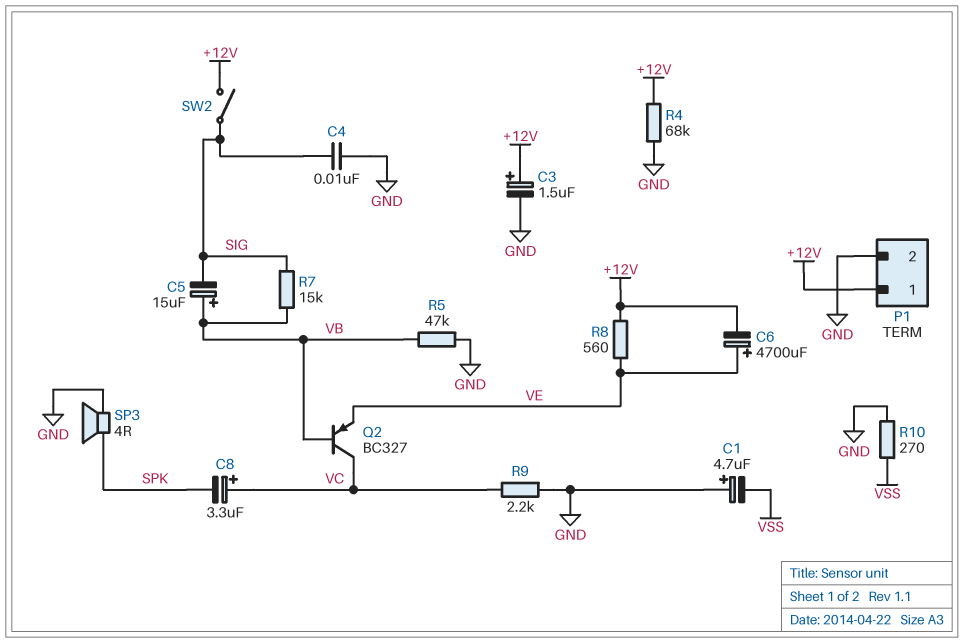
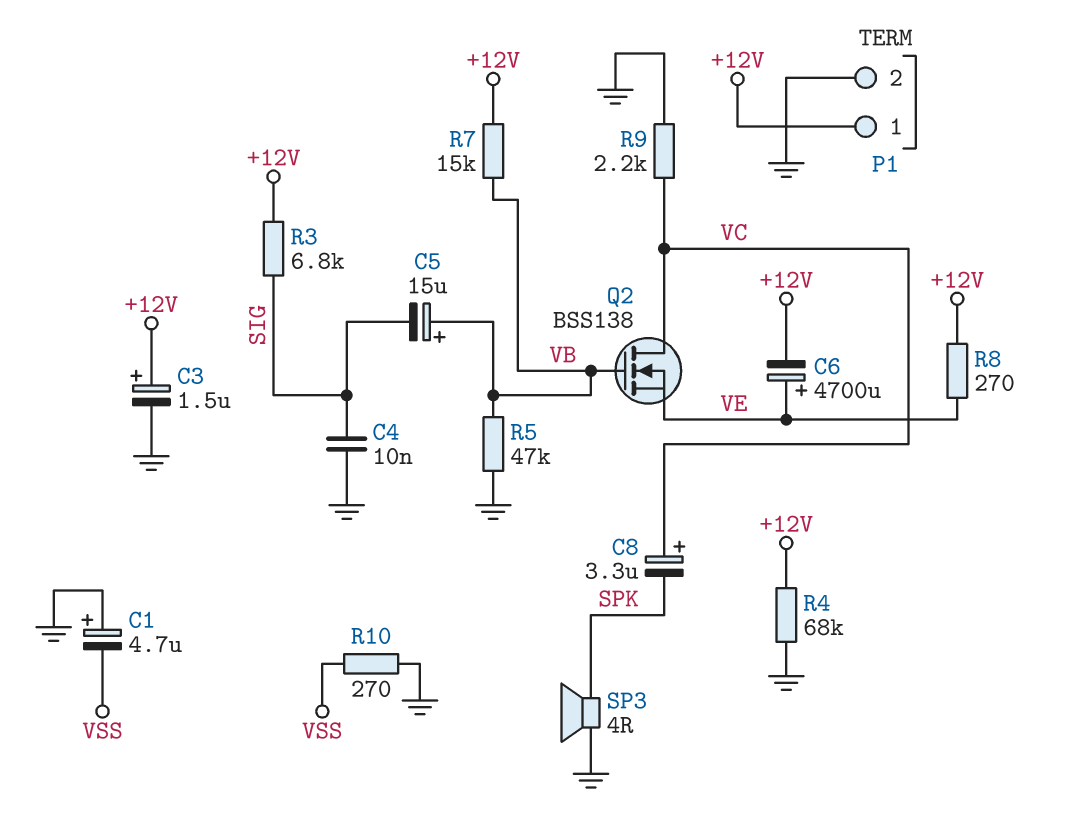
Q2: PNP BC327 (B VB, C VC, E VE) -> NMOS BSS138 (G VB, D VC, S VE)
R3: none -> 6.8k (+12V, SIG)
R7: 15k (SIG, VB) -> 15k (+12V, VB)
R8: 560 (+12V, VE) -> 270 (+12V, VE)
SW2: switch (+12V, SIG) -> none

